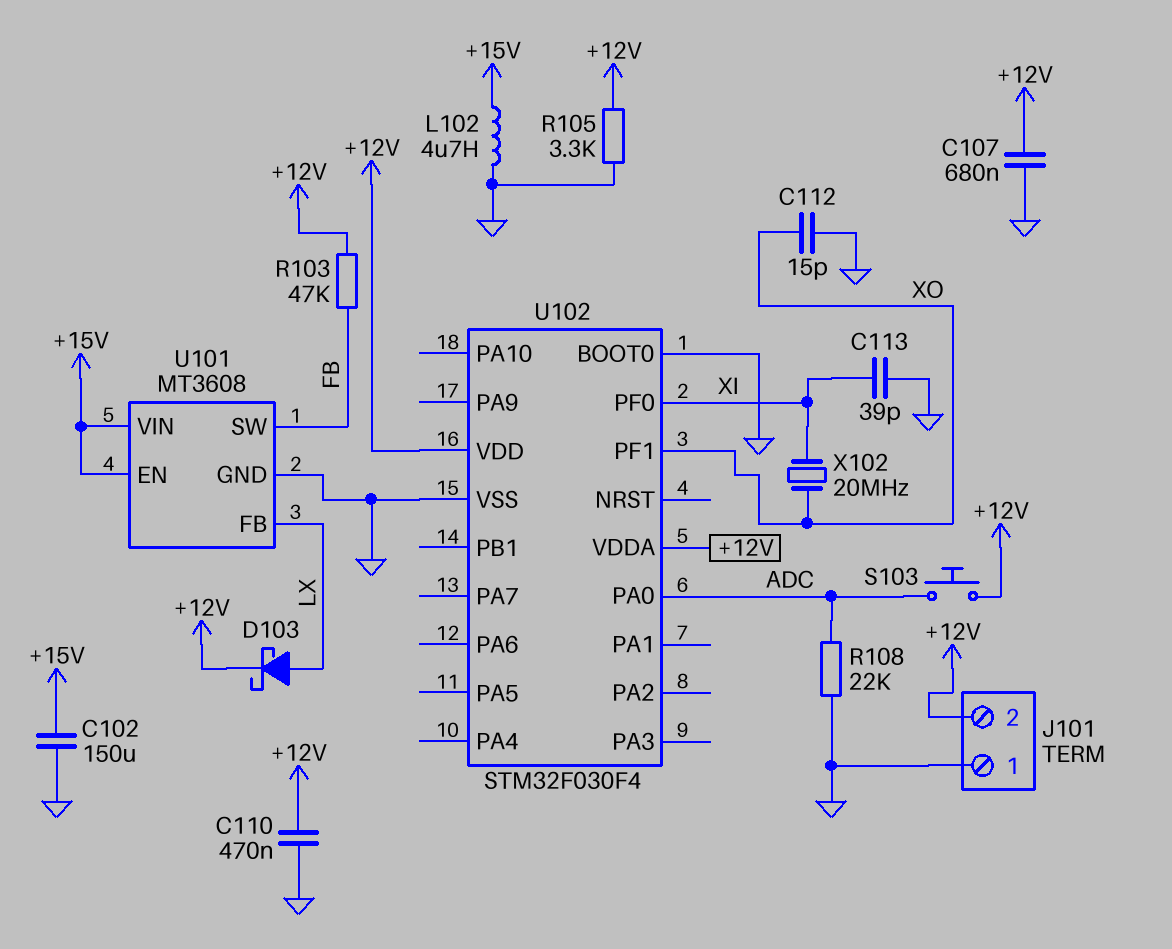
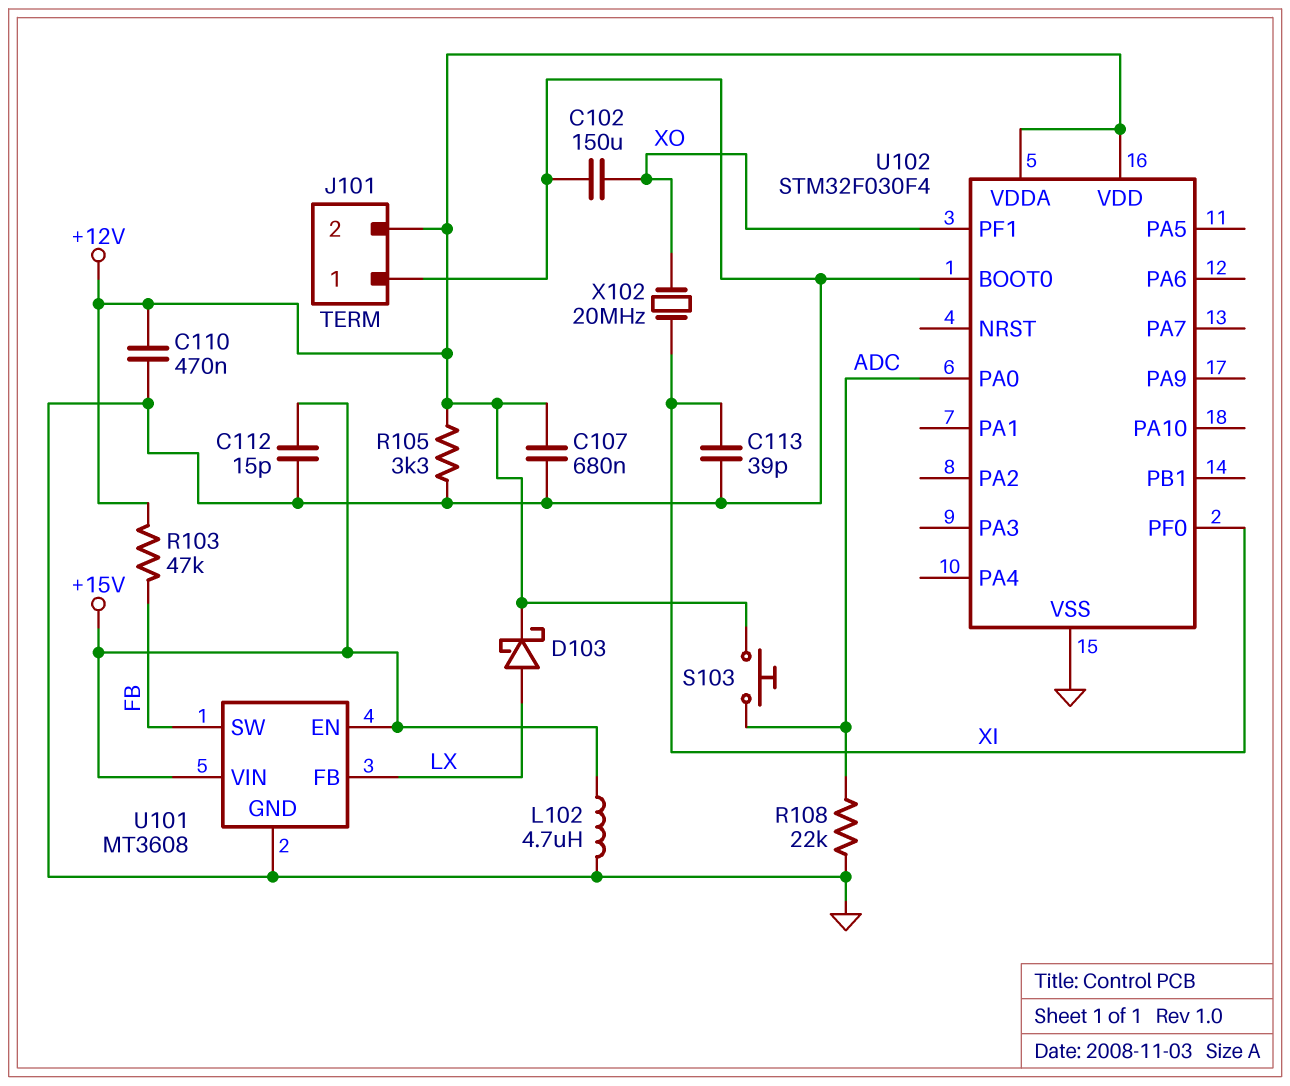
C102: 150uF (+15V, GND) -> 150uF (GND, XO)
C112: 15pF (GND, XO) -> 15pF (+15V, GND)

